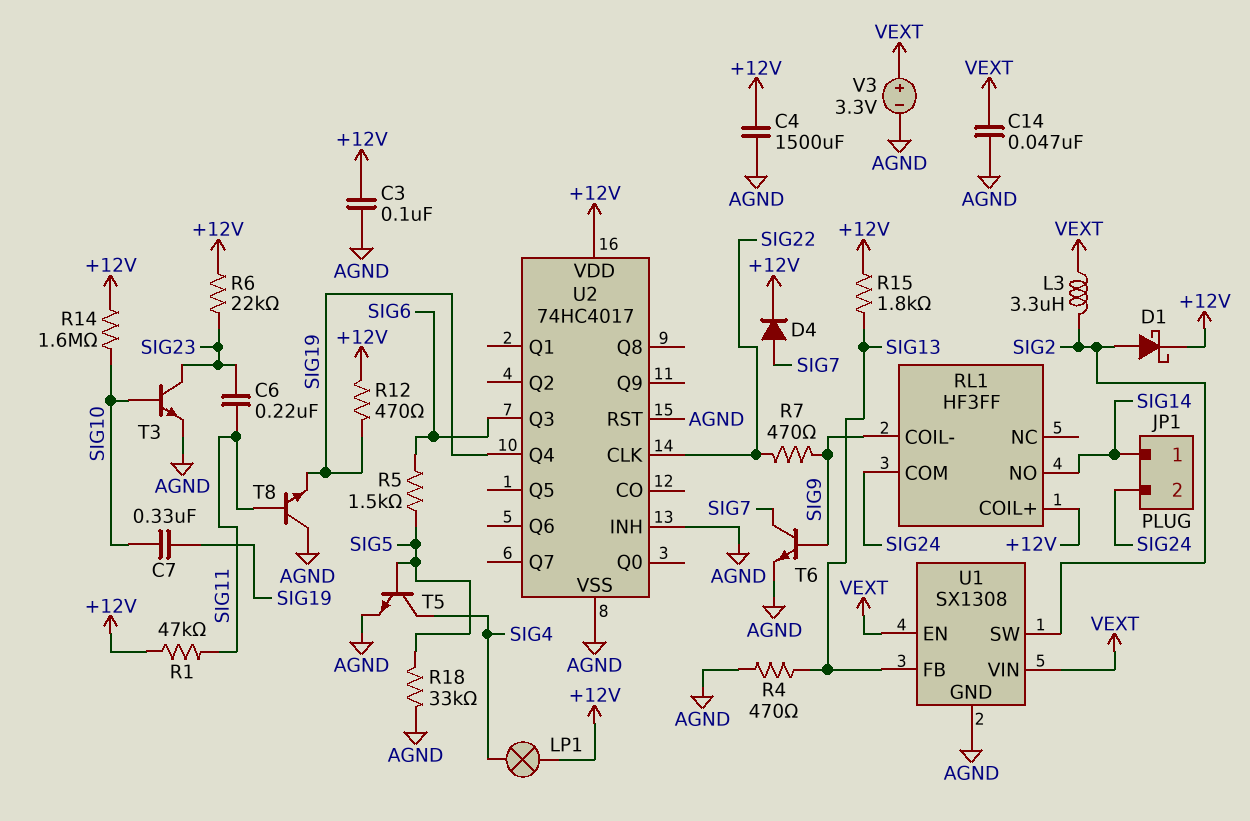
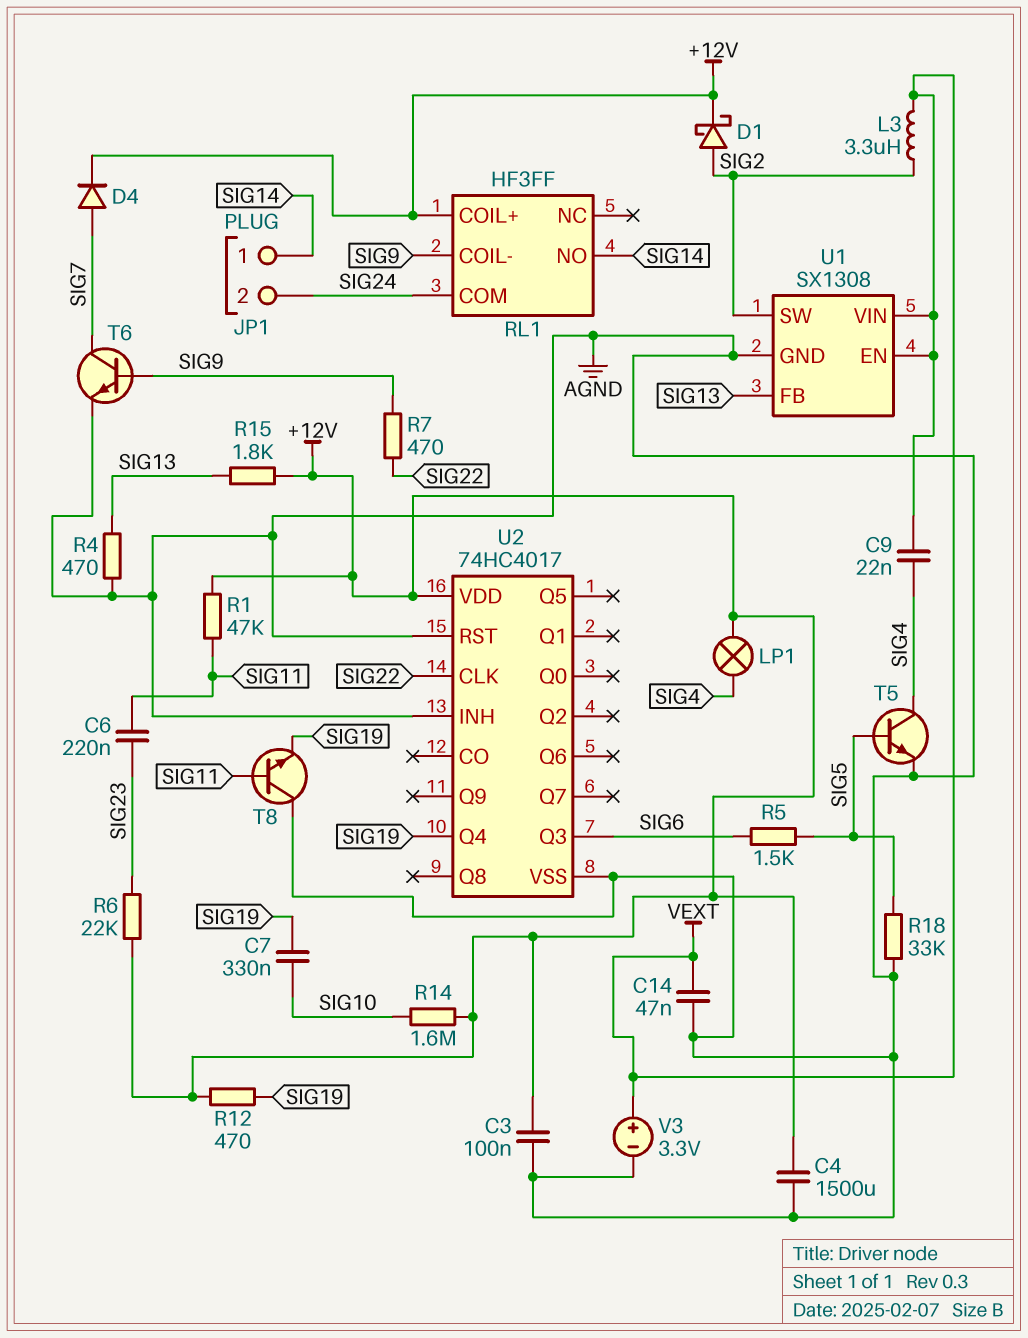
C9: none -> 22nF (SIG4, VEXT)
T3: NPN (B SIG10, C SIG23, E AGND) -> none

